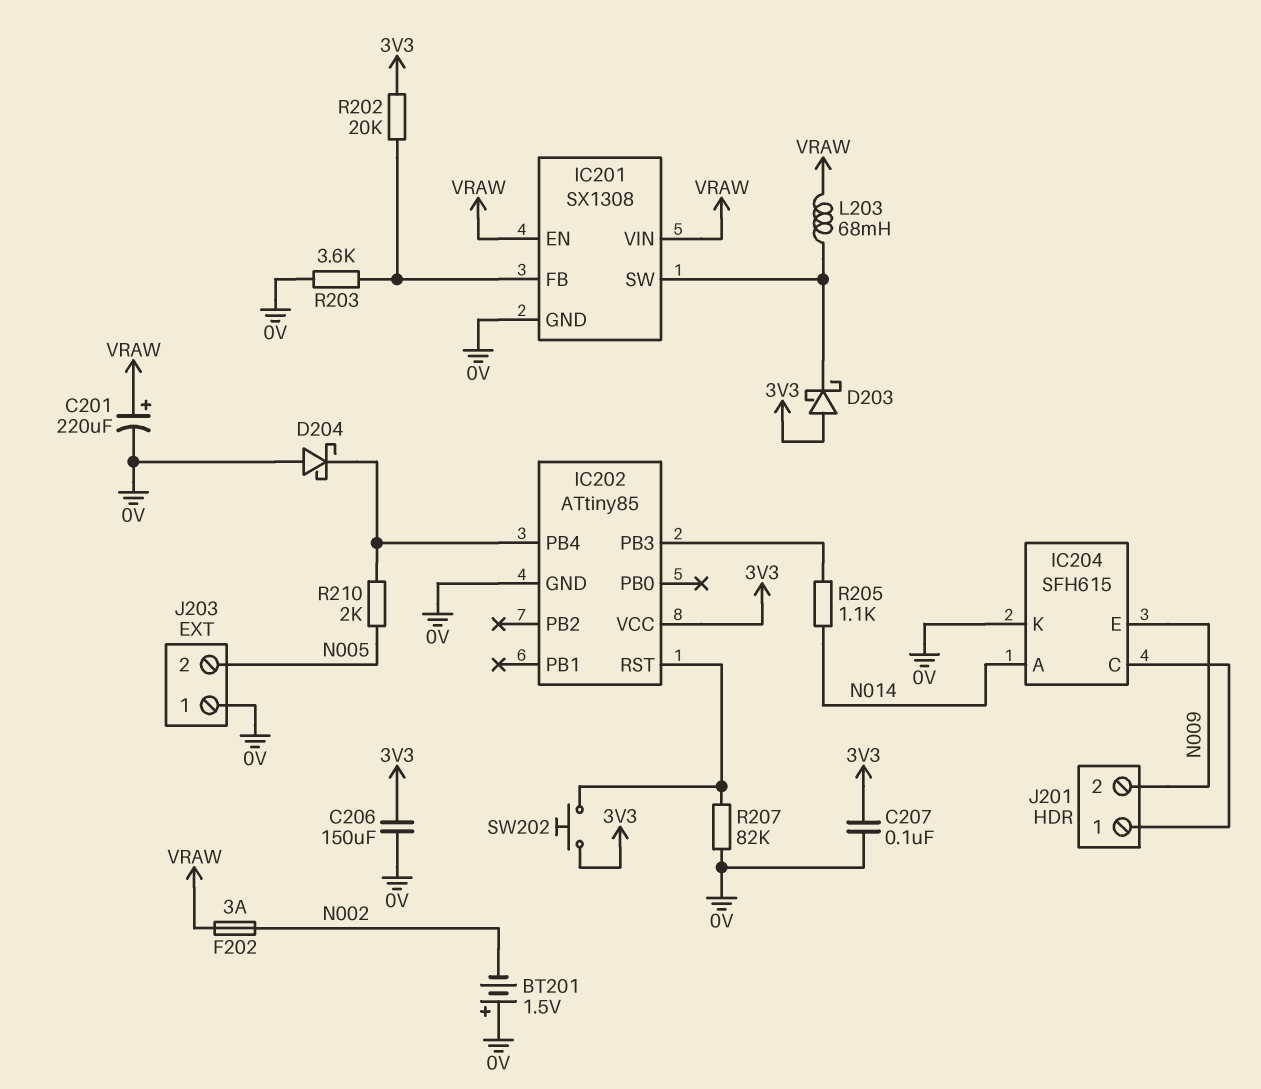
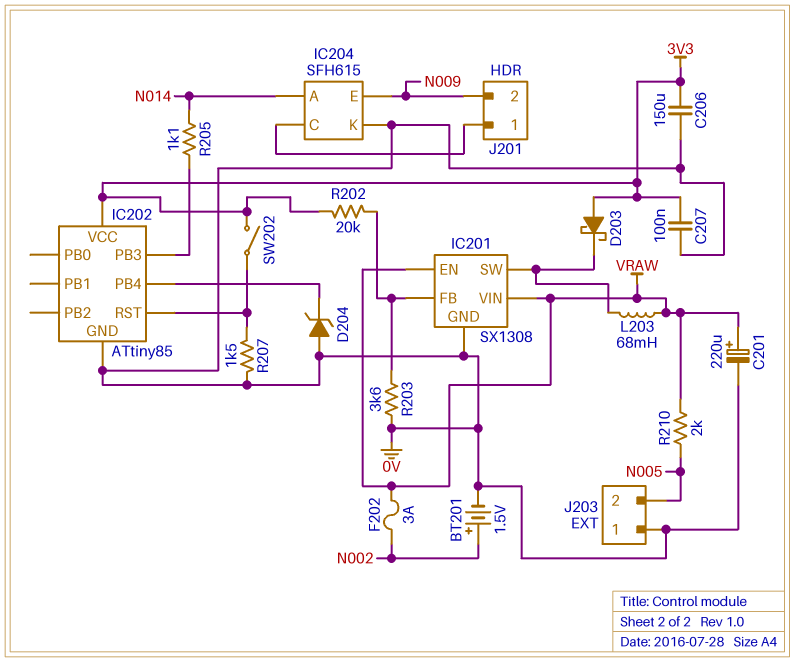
BT201: 1.5V (plus 0V, minus N002) -> 1.5V (plus N002, minus 0V)
D204: schottky (A 0V, K IC202/PB4) -> zener (A 0V, K IC202/PB4)
R207: 82k (0V, IC202/RST) -> 1.5k (0V, IC202/RST)
R210: 2k (IC202/PB4, N005) -> 2k (N005, VRAW)
SW202: button (3V3, IC202/RST) -> switch (3V3, IC202/RST)

